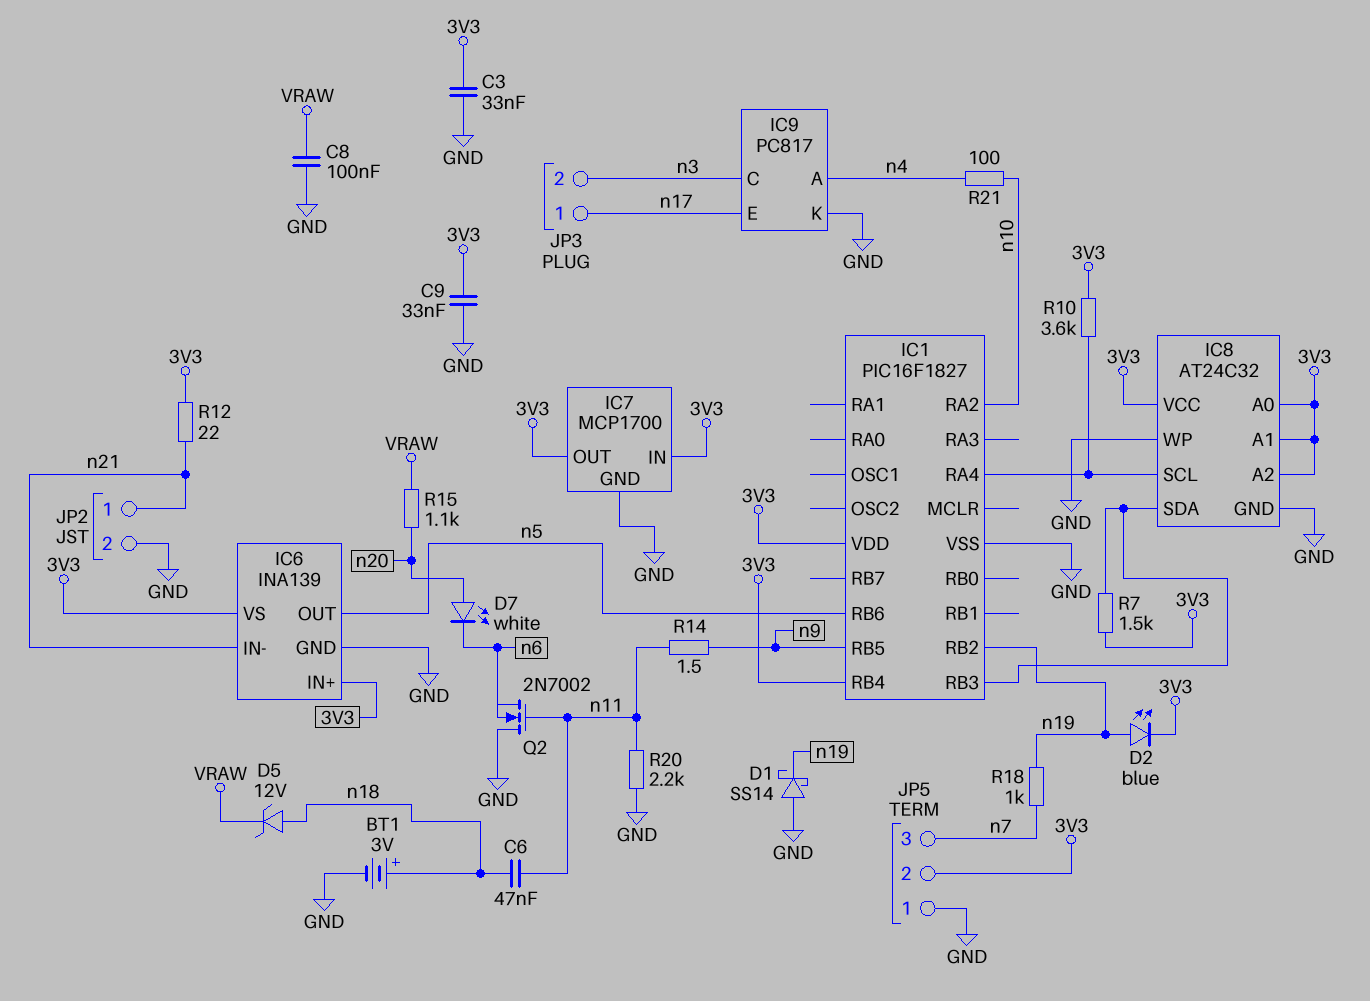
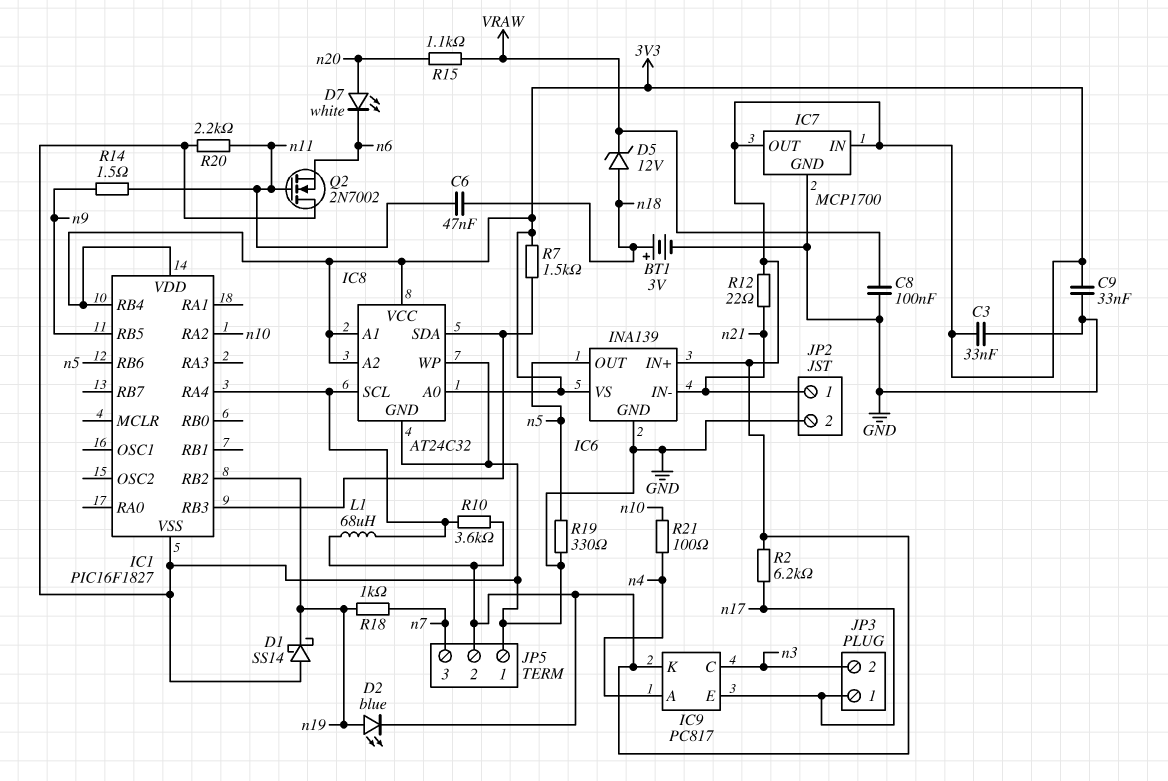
IC9 pin K: GND -> 3V3
L1: none -> 68uH (3V3, IC1/RA4)
R2: none -> 6.2k (3V3, n17)
R19: none -> 330 (GND, n5)

